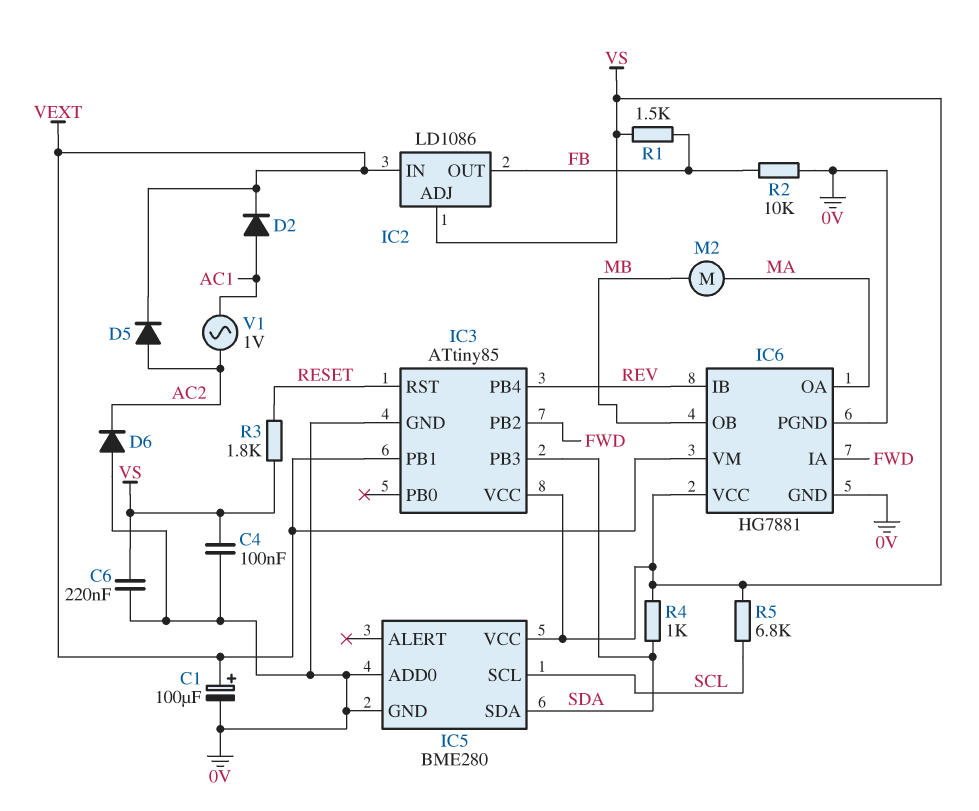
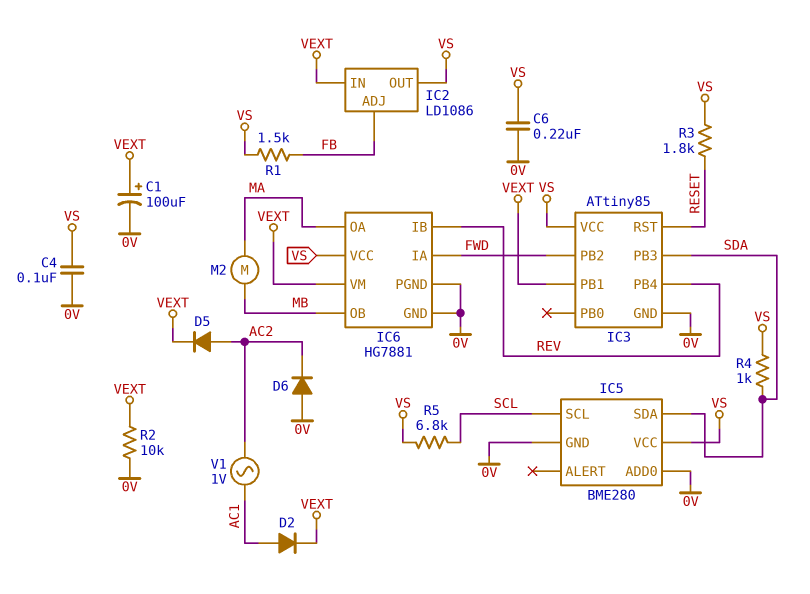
IC2 pin ADJ: VS -> FB
IC2 pin OUT: FB -> VS
R2: 10k (0V, FB) -> 10k (0V, VEXT)

